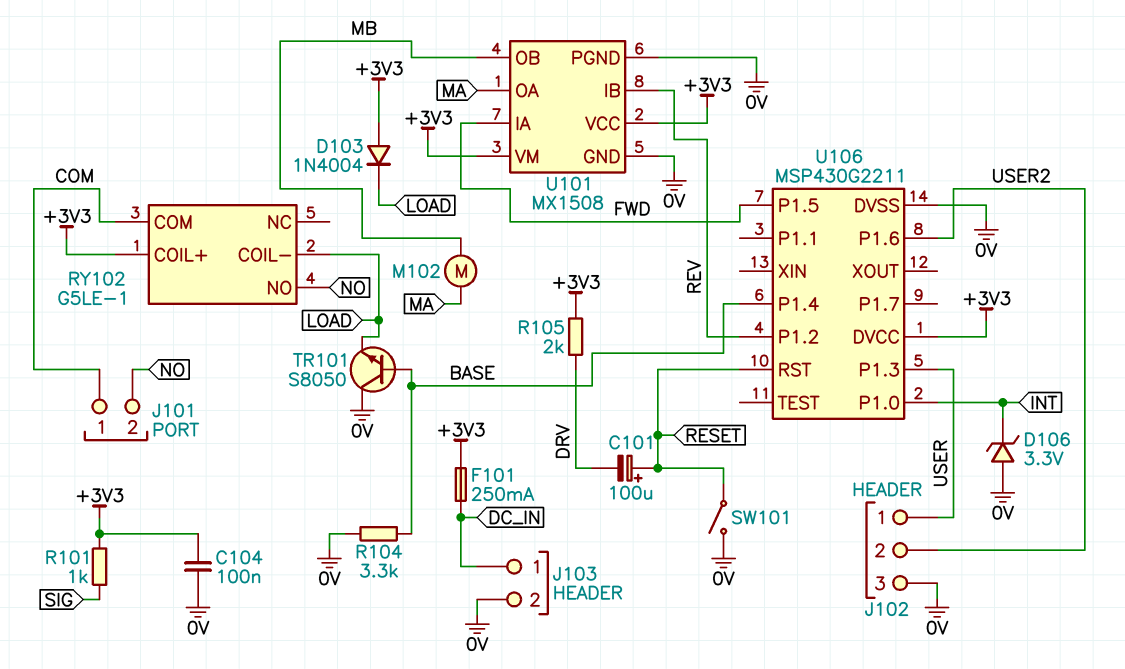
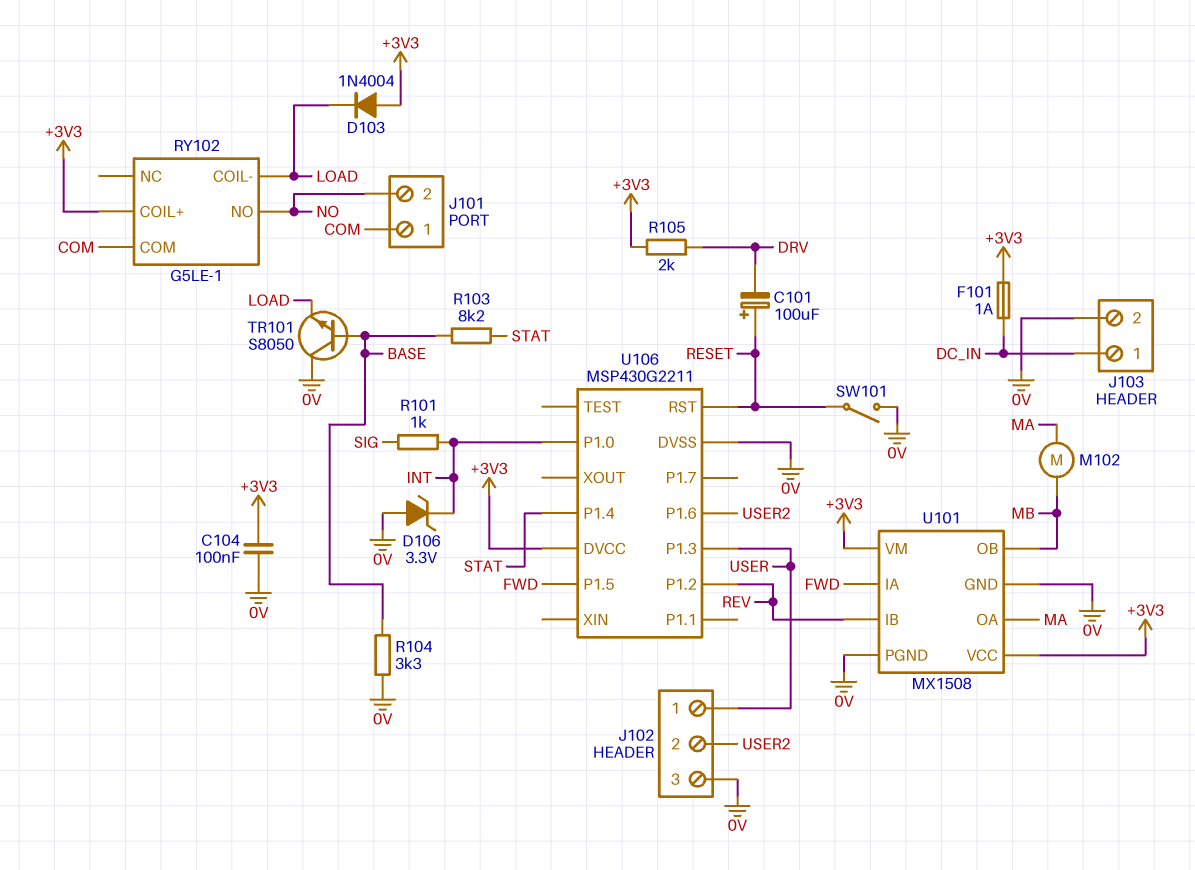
F101: 250mA (+3V3, DC_IN) -> 1A (+3V3, DC_IN)
R101: 1k (+3V3, SIG) -> 1k (INT, SIG)
R103: none -> 8.2k (BASE, STAT)
U106 pin P1.4: BASE -> STAT

